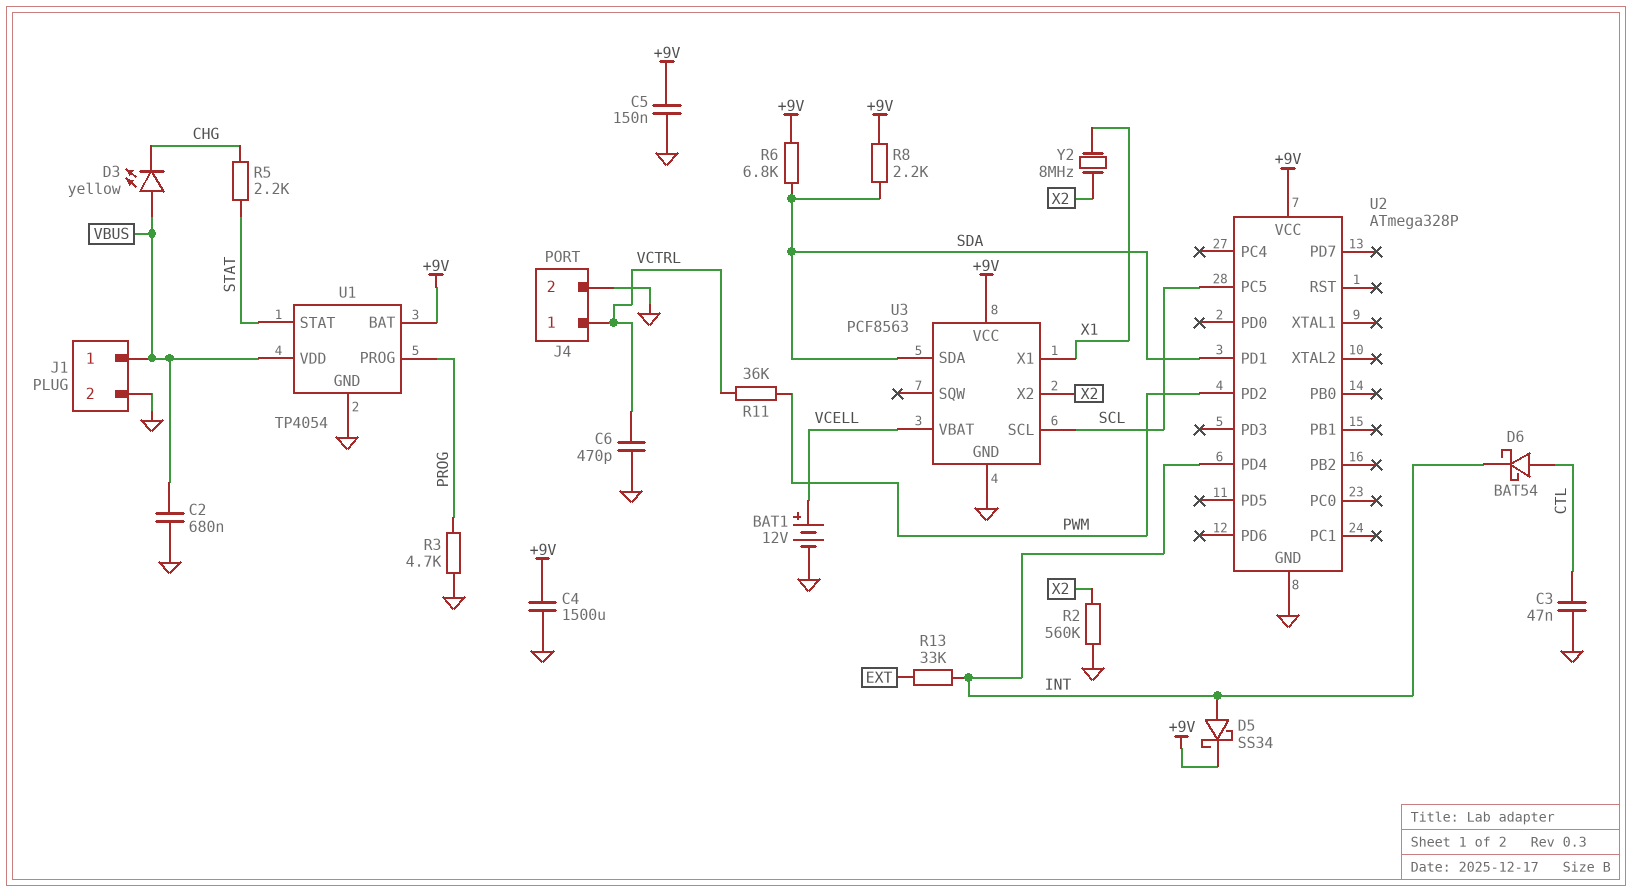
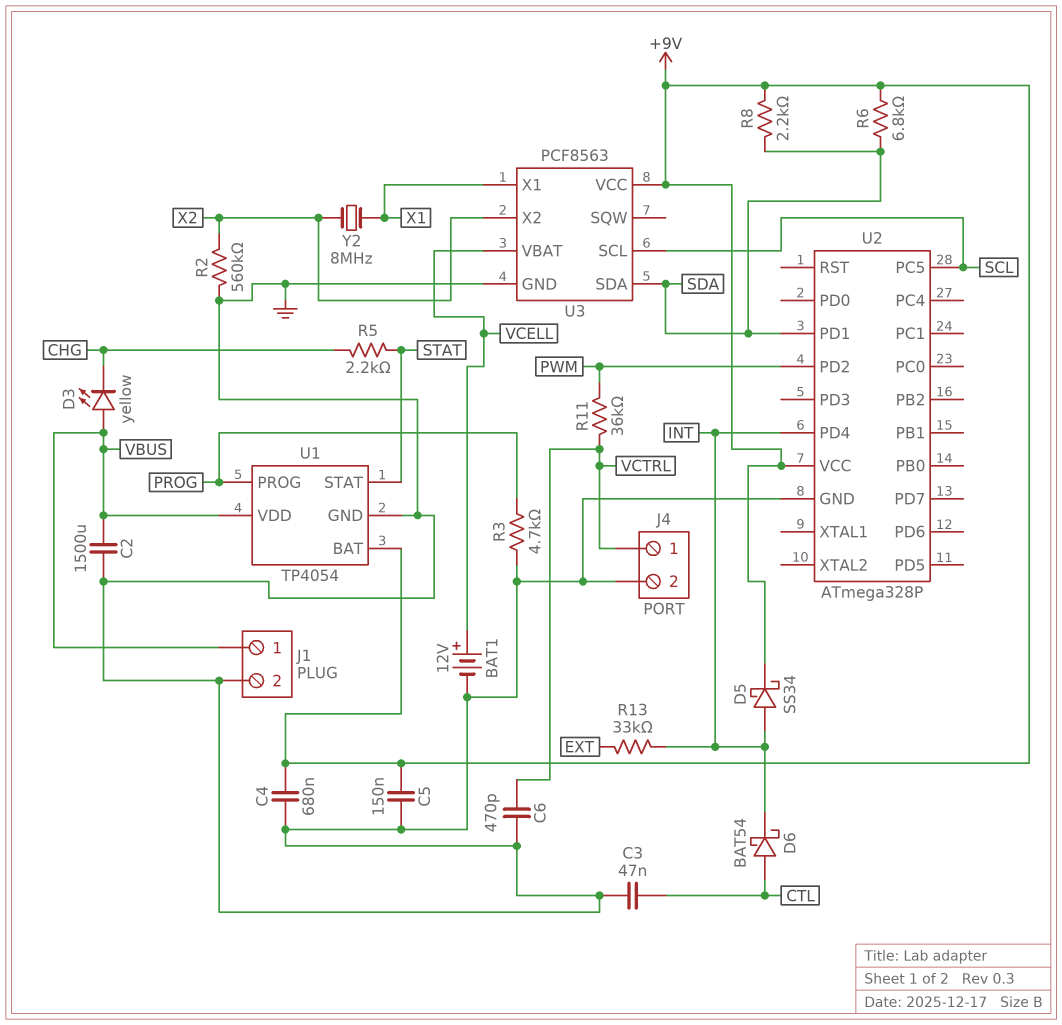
C2: 680nF (GND, VBUS) -> 1500uF (GND, VBUS)
C4: 1500uF (+9V, GND) -> 680nF (+9V, GND)

